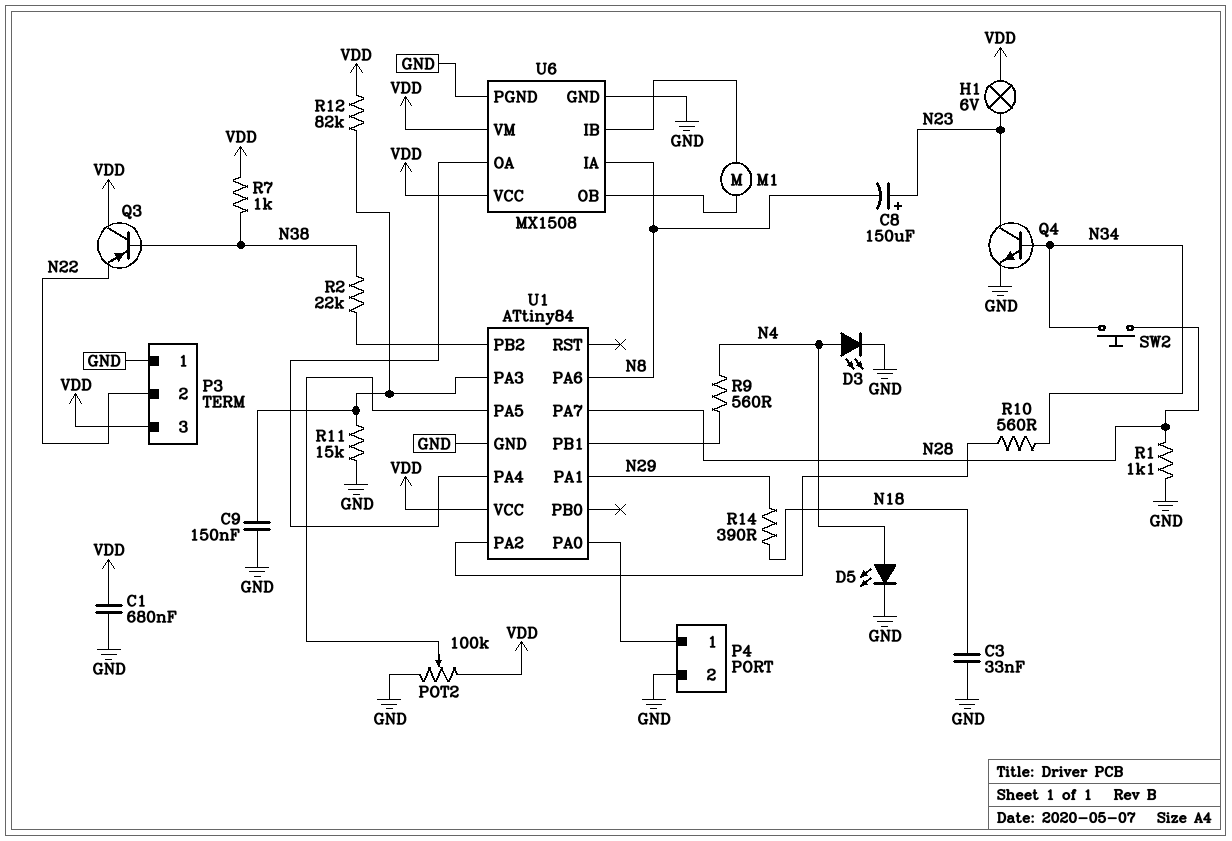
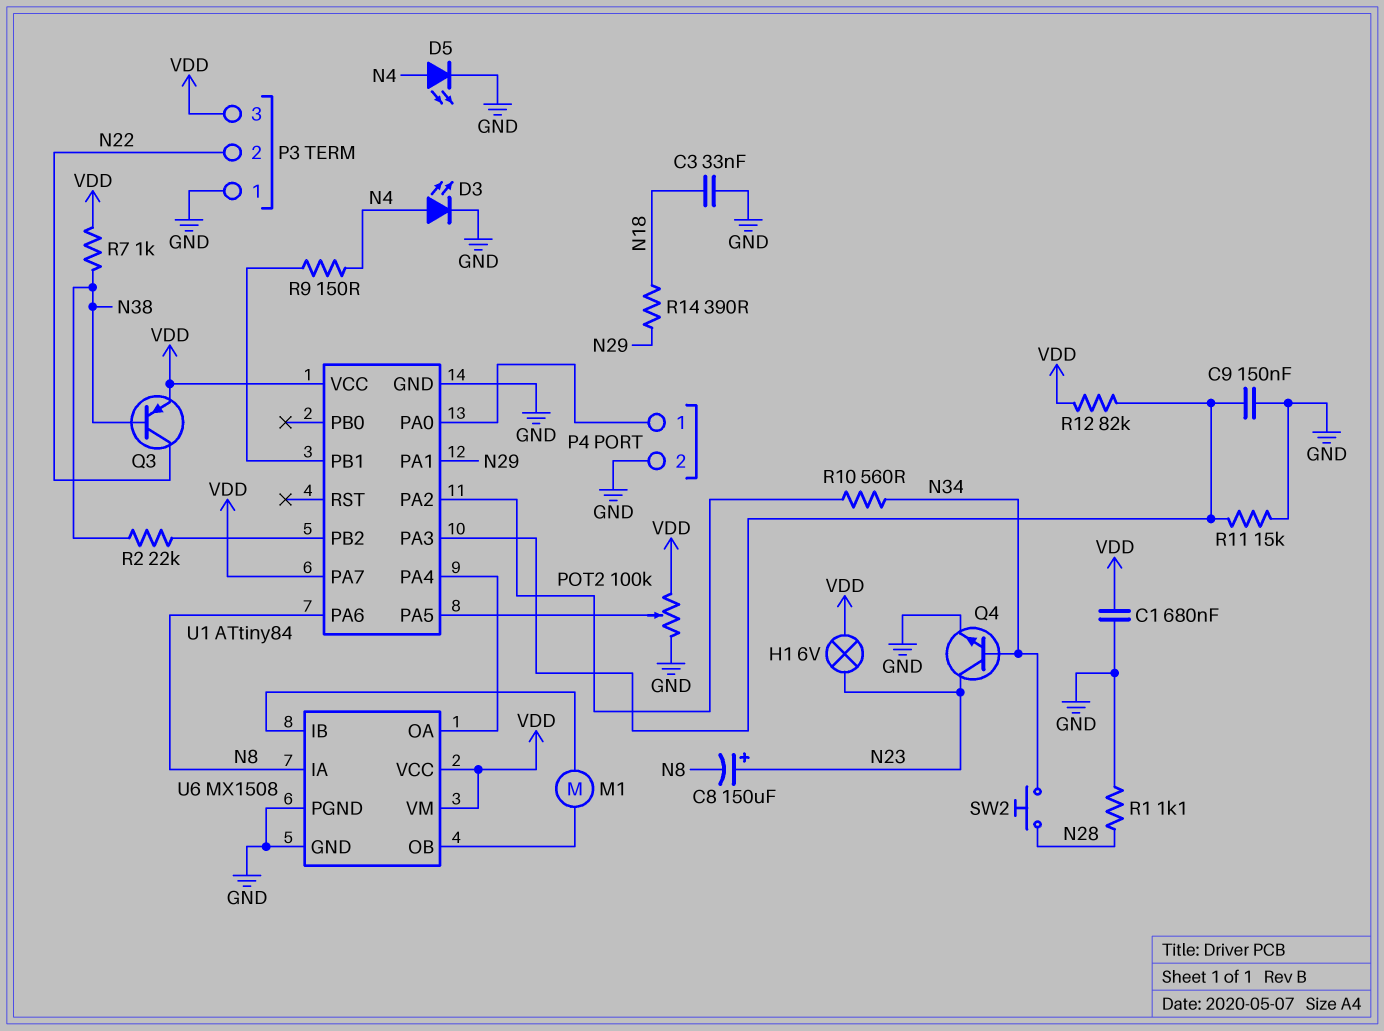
Q3: PNP (B N38, C VDD, E N22) -> PNP (B N38, C N22, E VDD)
R9: 560 (N4, U1/PB1) -> 150 (N4, U1/PB1)
U1 pin PA7: N28 -> VDD

